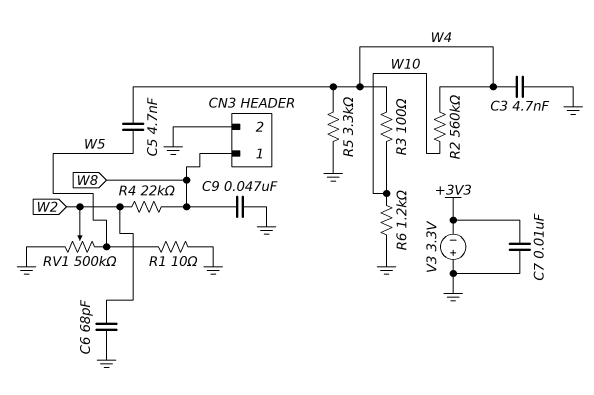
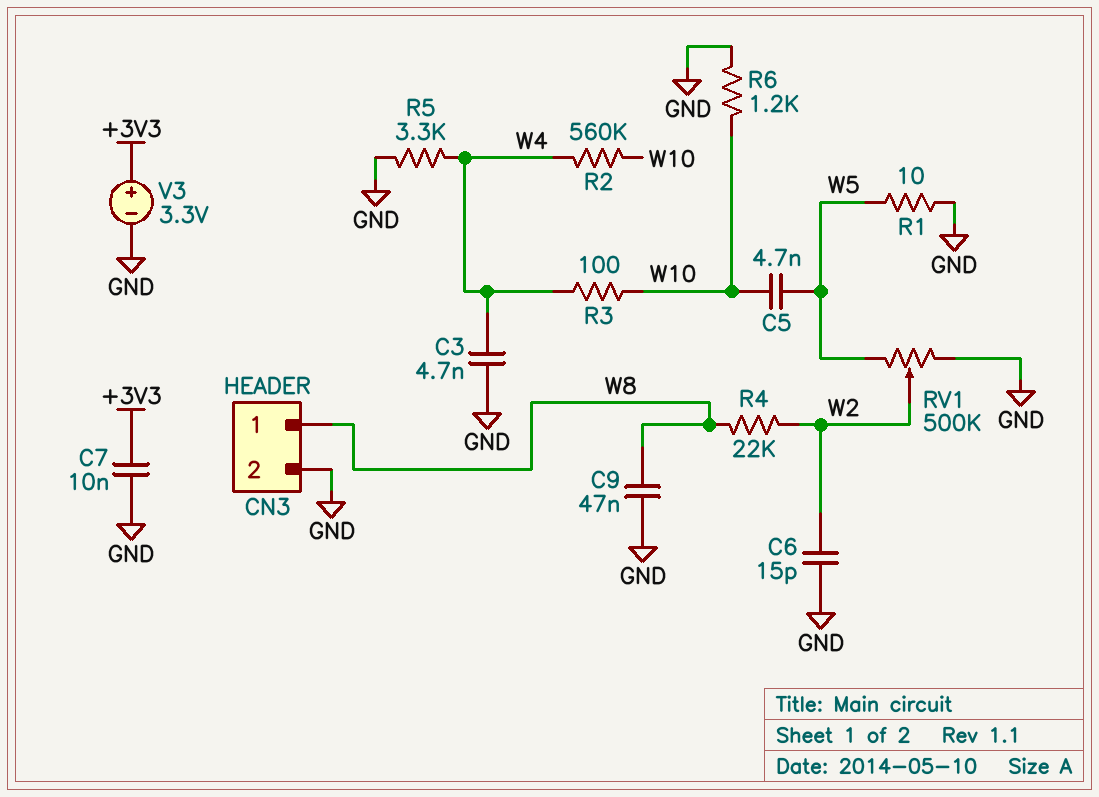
C5: 4.7nF (W4, W5) -> 4.7nF (W5, W10)
C6: 68pF (GND, W2) -> 15pF (GND, W2)
V3: 3.3V (plus GND, minus +3V3) -> 3.3V (plus +3V3, minus GND)

